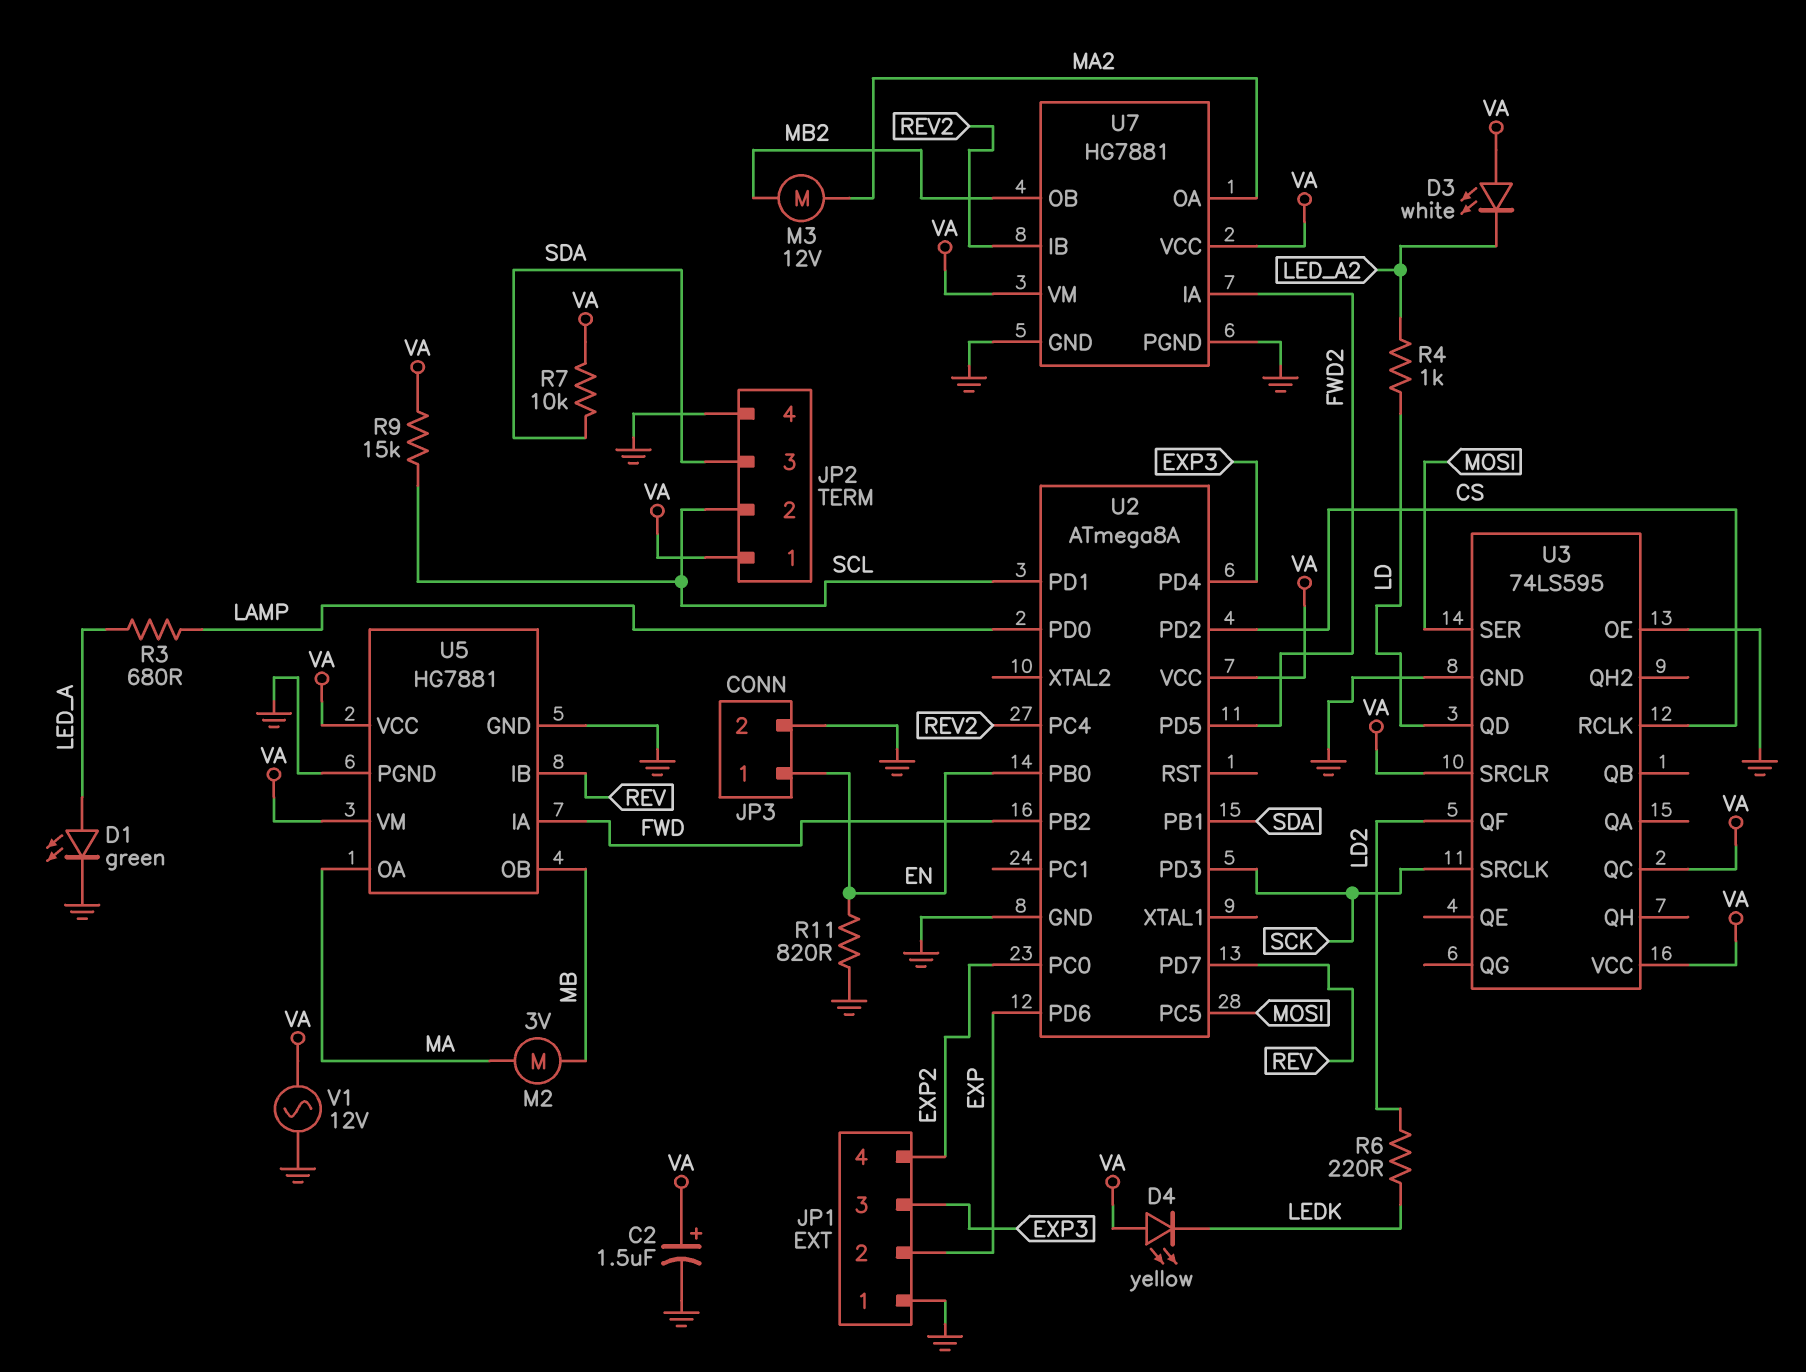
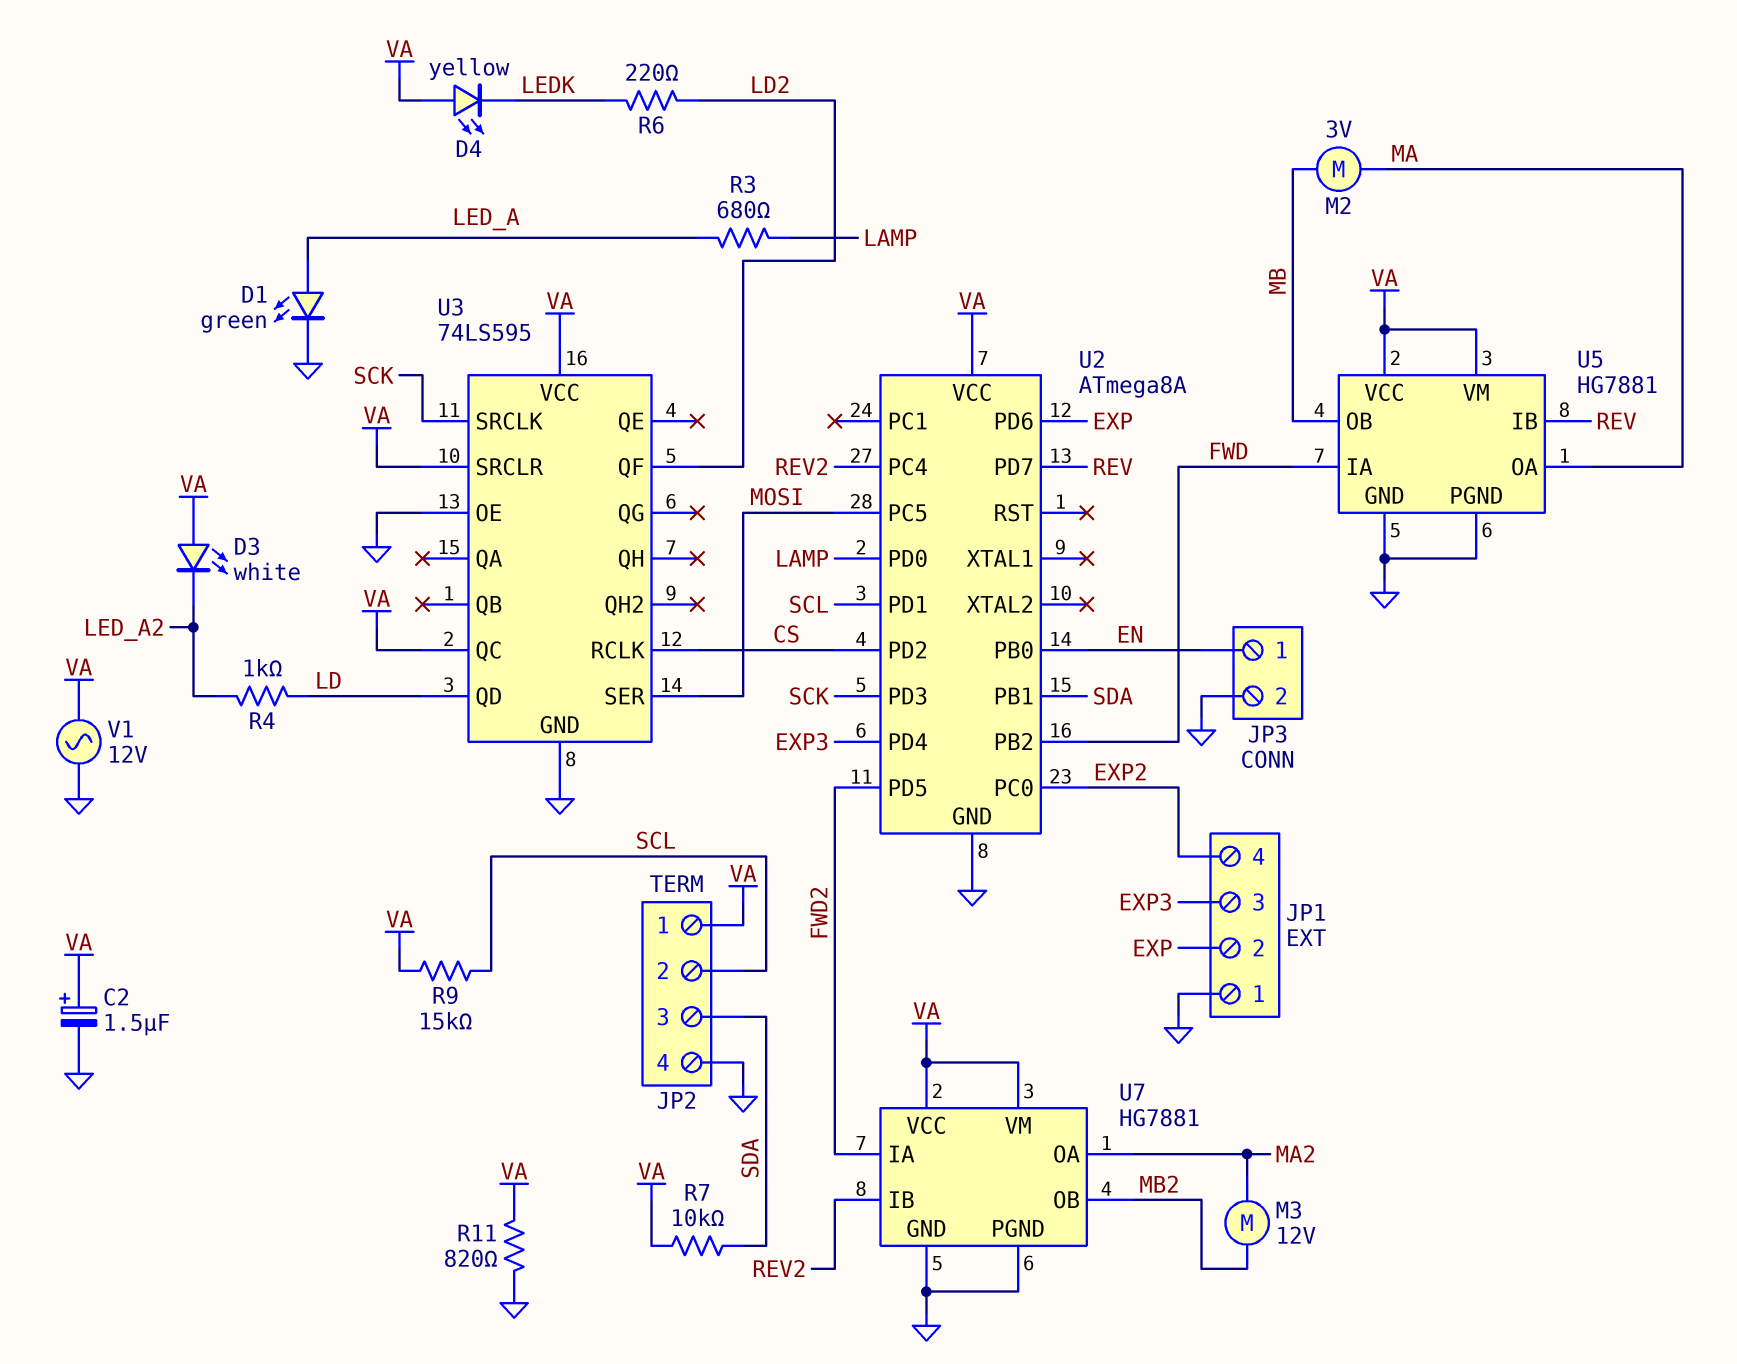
R11: 820 (EN, GND) -> 820 (GND, VA)

